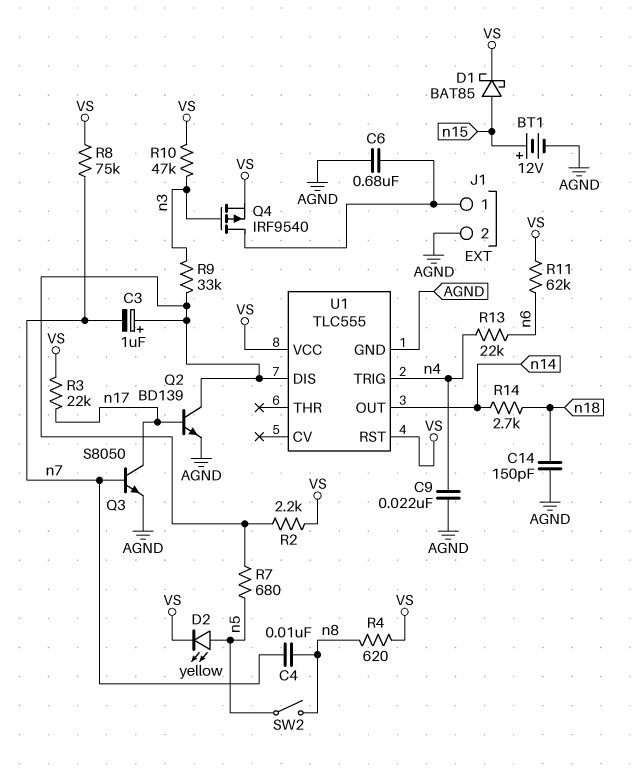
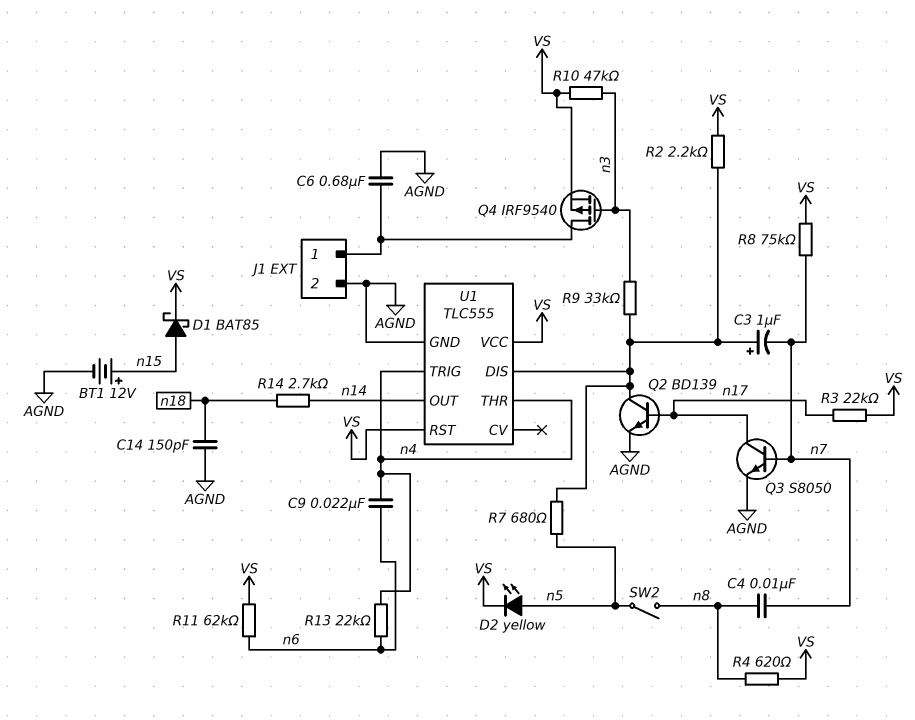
C9: 22nF (AGND, n4) -> 22nF (n4, n6)
U1 pin THR: none -> n4

